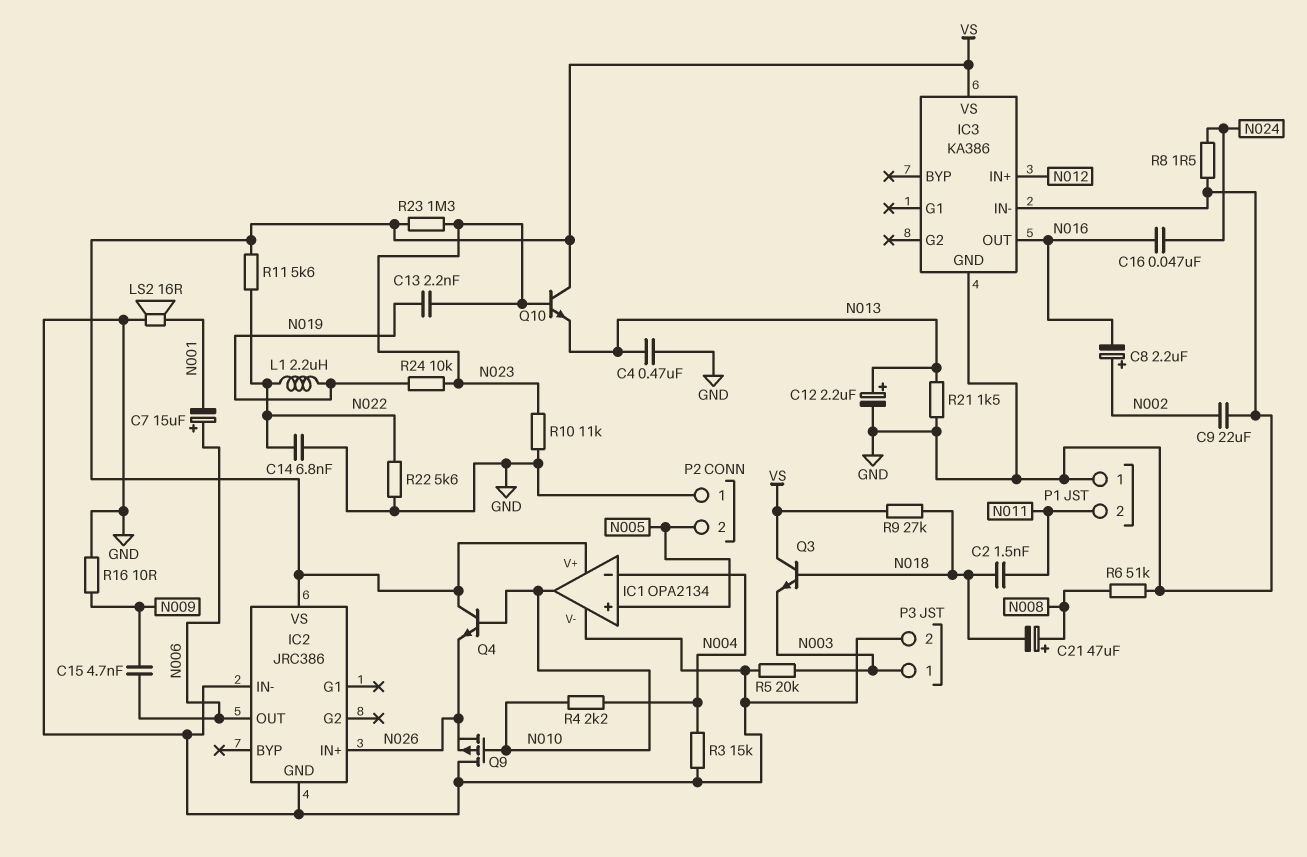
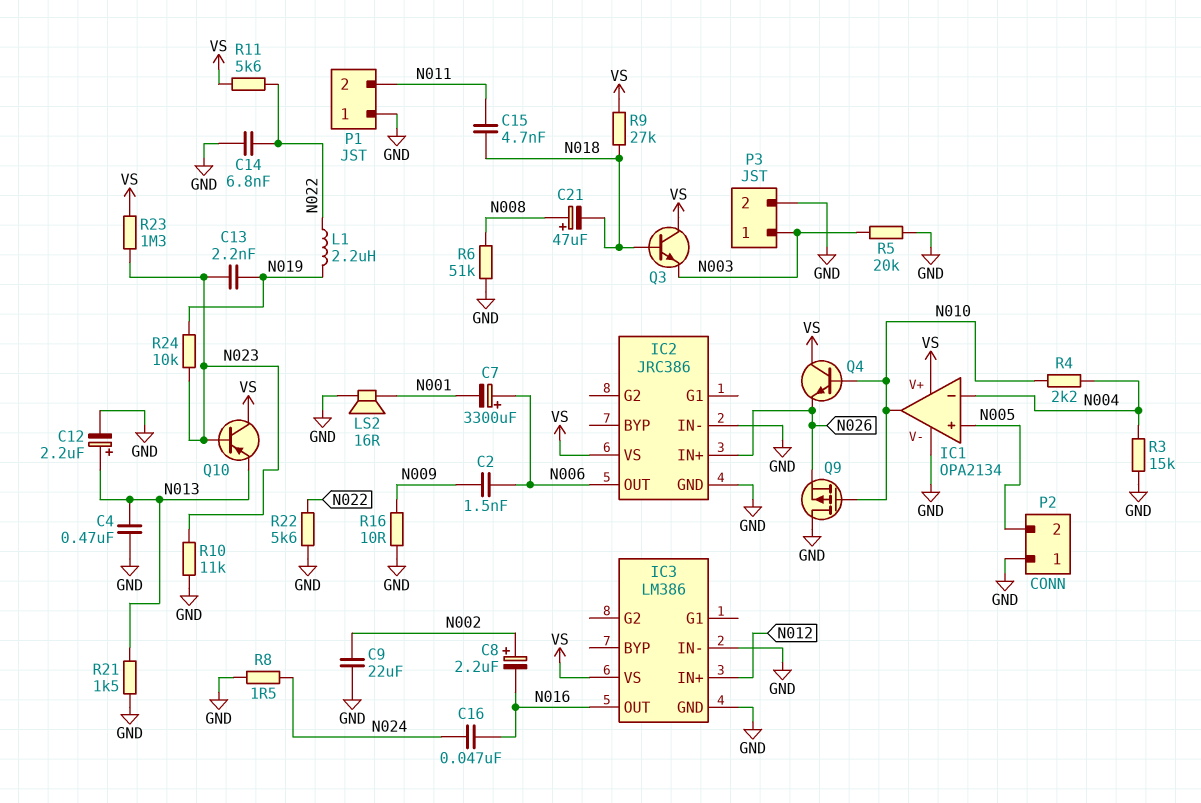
C2: 1.5nF (N011, N018) -> 1.5nF (N006, N009)
C7: 15uF (plus N006, minus N001) -> 3300uF (plus N006, minus N001)
C15: 4.7nF (N006, N009) -> 4.7nF (N011, N018)
IC3: KA386 -> LM386
Q10: NPN (B N023, C VS, E N013) -> PNP (B N023, C VS, E N013)

